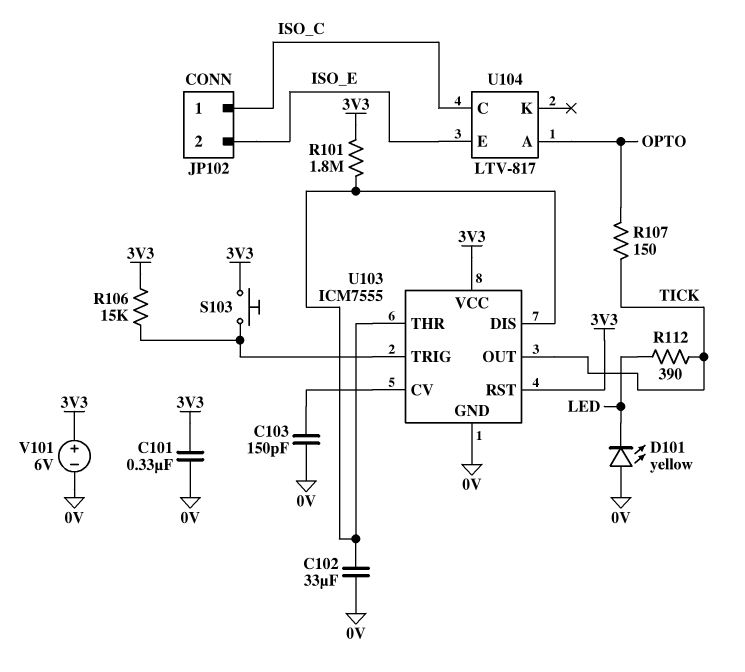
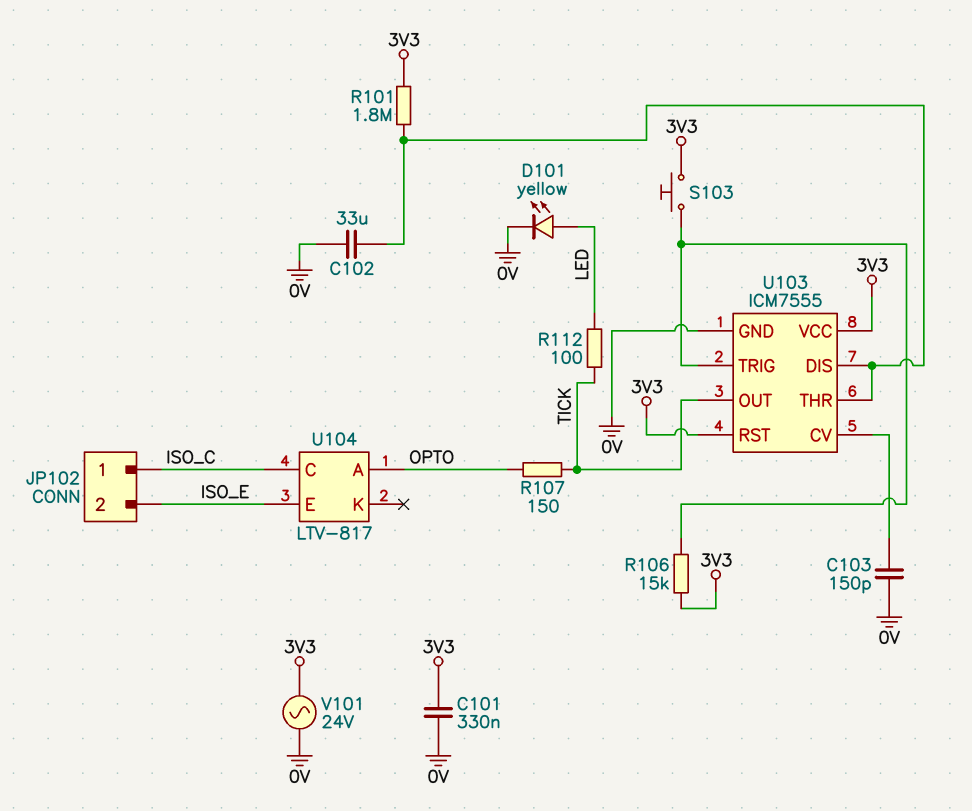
D101: LED yellow (A 0V, K LED) -> LED yellow (A LED, K 0V)
R112: 390 (LED, TICK) -> 100 (LED, TICK)
V101: 6V (plus 3V3, minus 0V) -> AC 24V (0V, 3V3)

